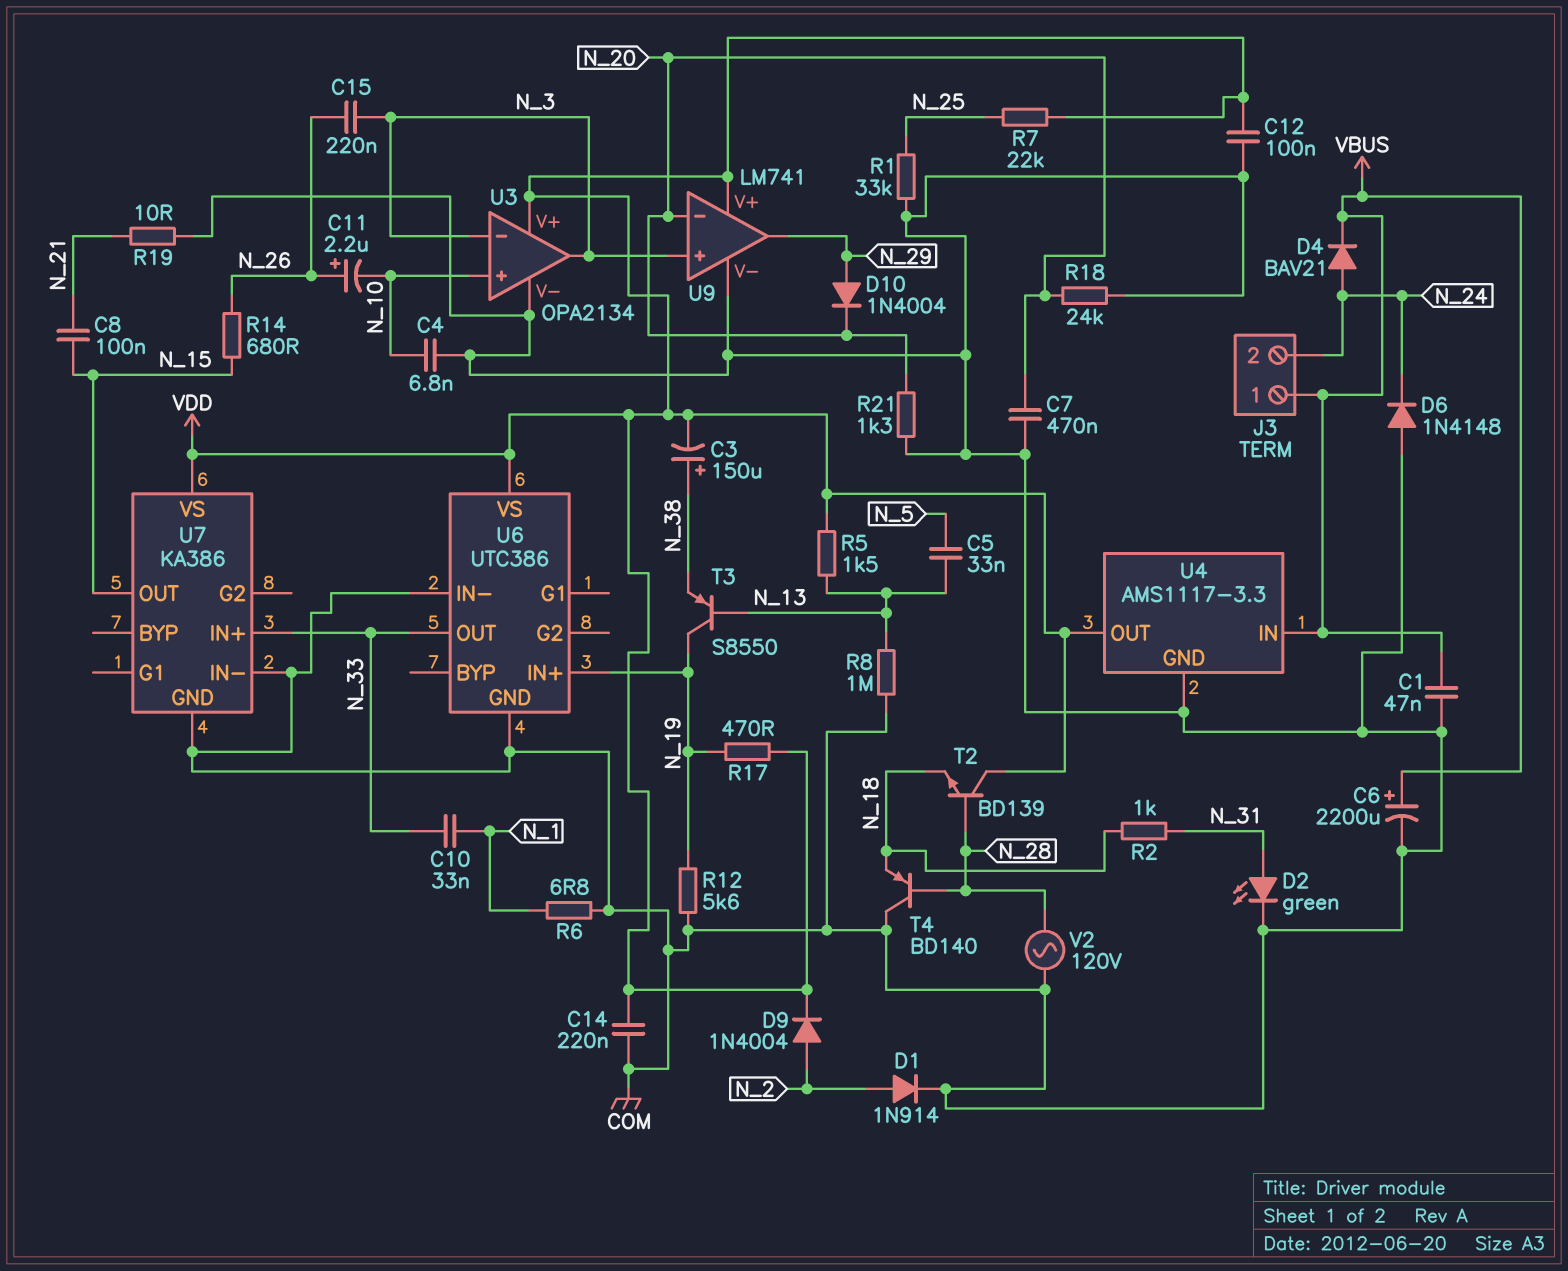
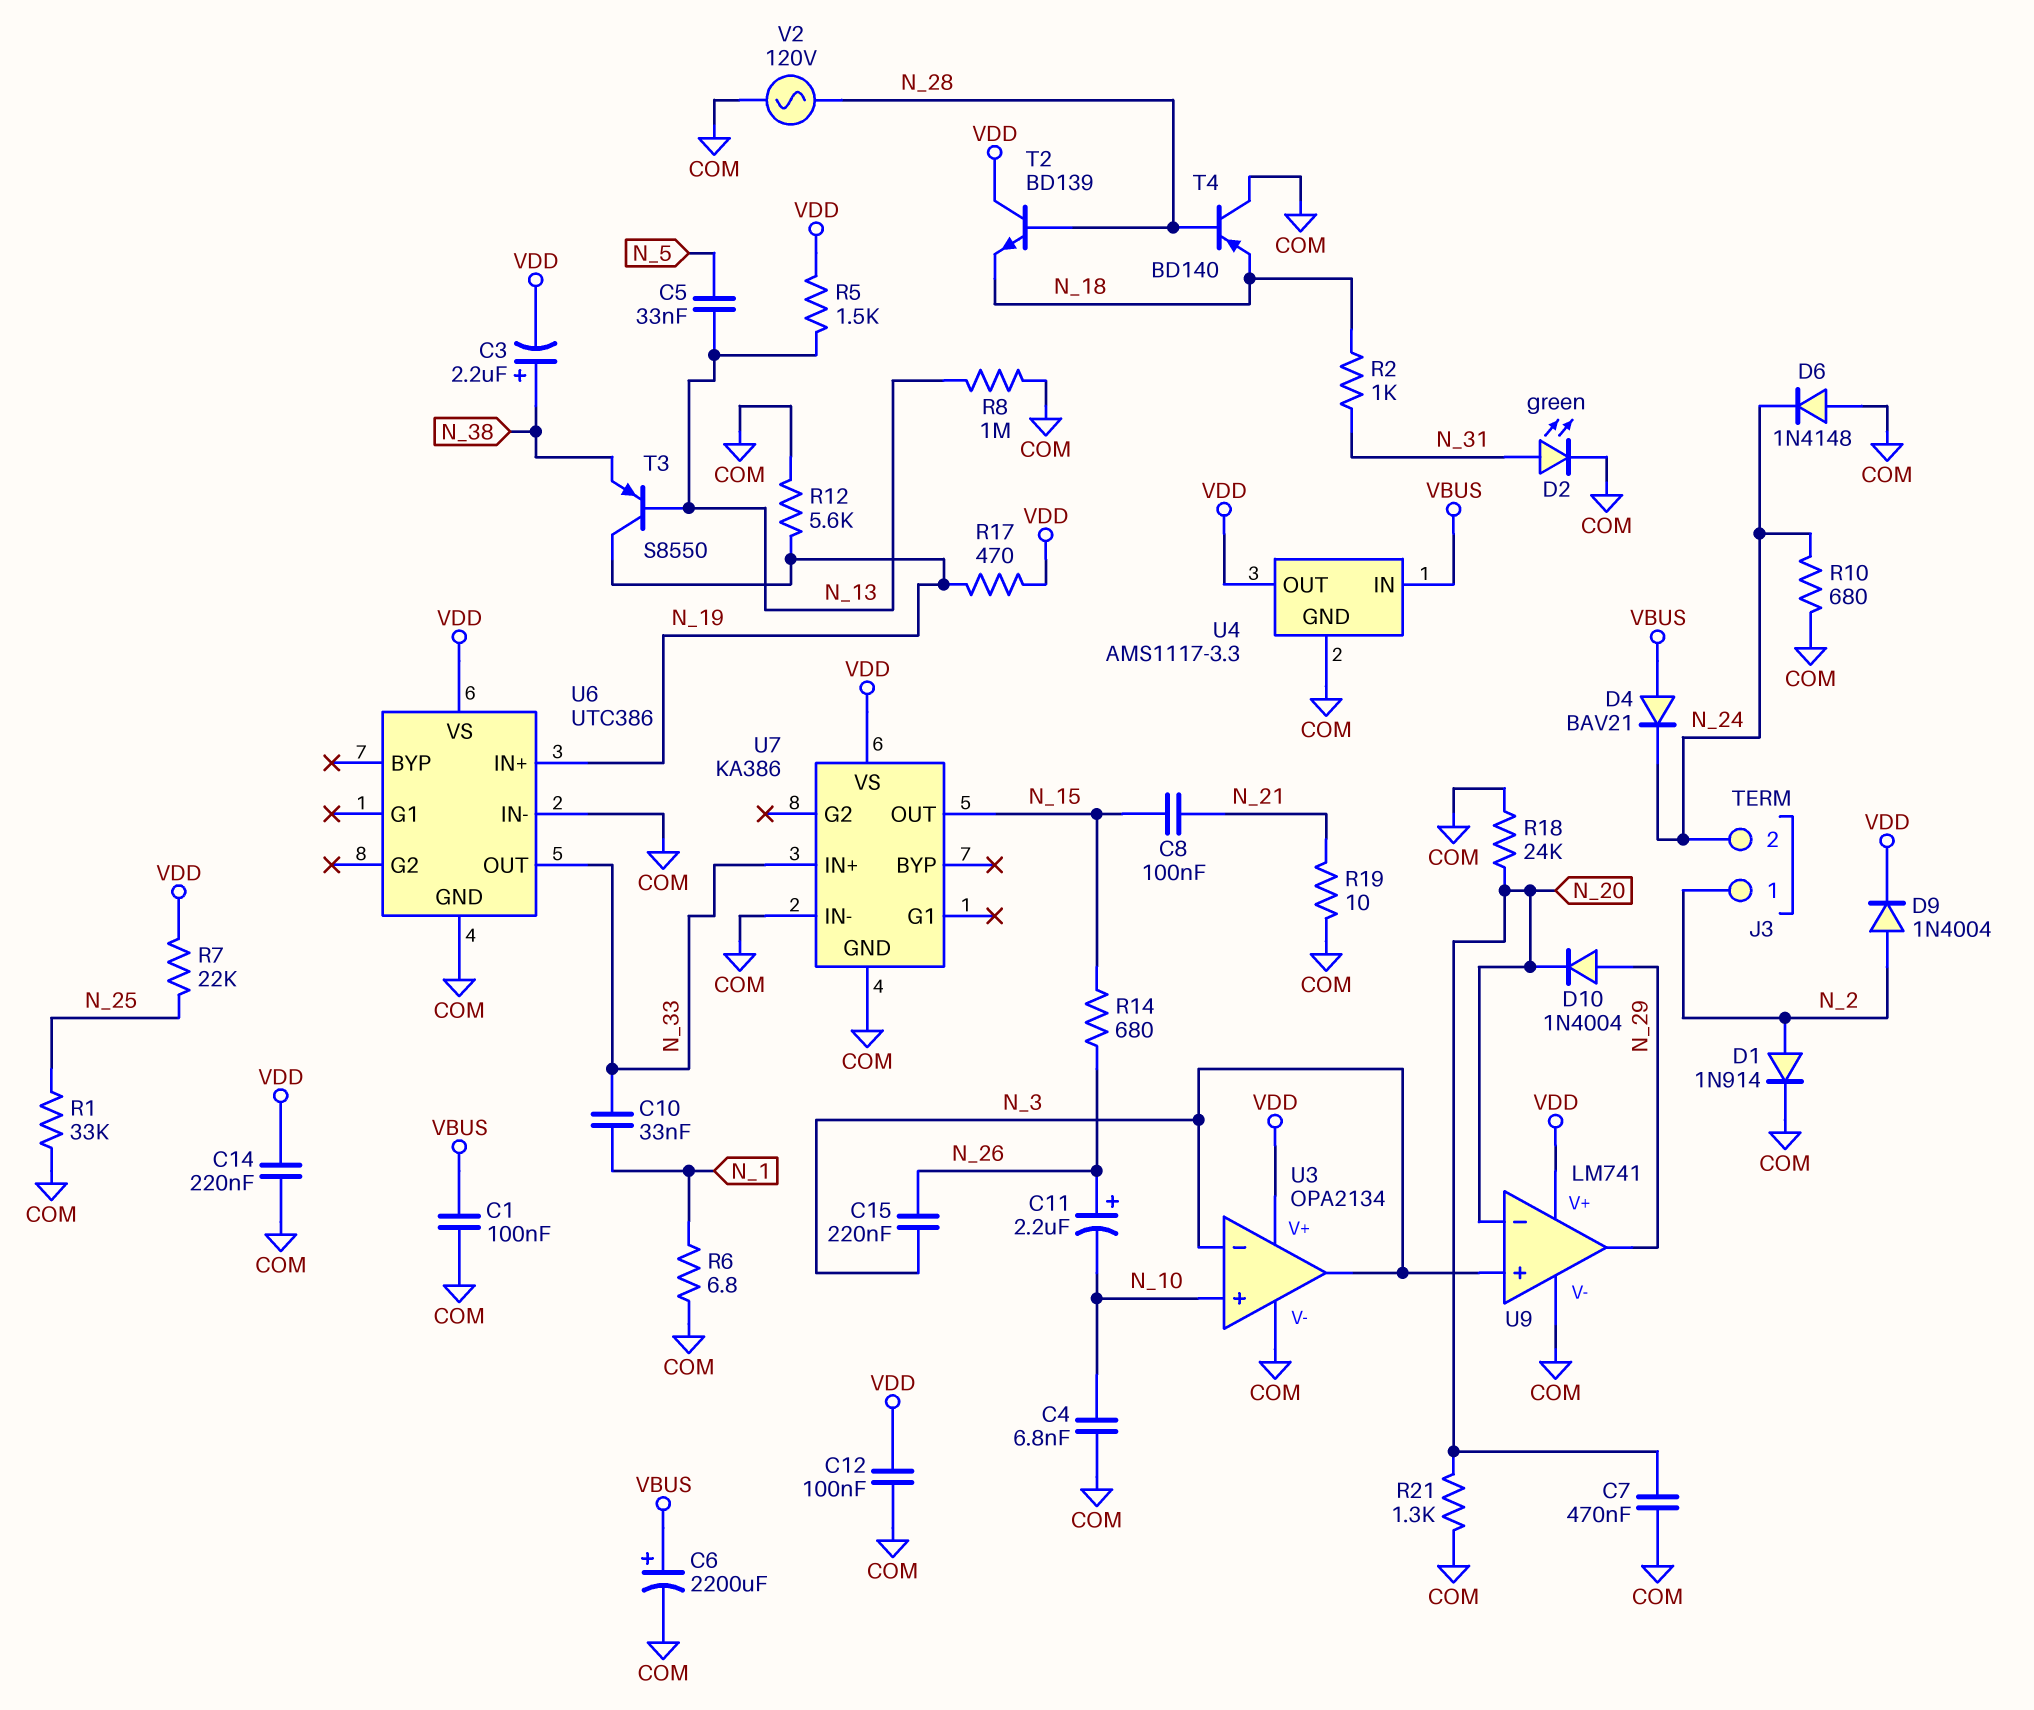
C1: 47nF (COM, VBUS) -> 100nF (COM, VBUS)
C3: 150uF (plus N_38, minus VDD) -> 2.2uF (plus N_38, minus VDD)
D4: diode BAV21 (A N_24, K VBUS) -> diode BAV21 (A VBUS, K N_24)
J3 pin 1: VBUS -> N_2
R10: none -> 680 (COM, N_24)

